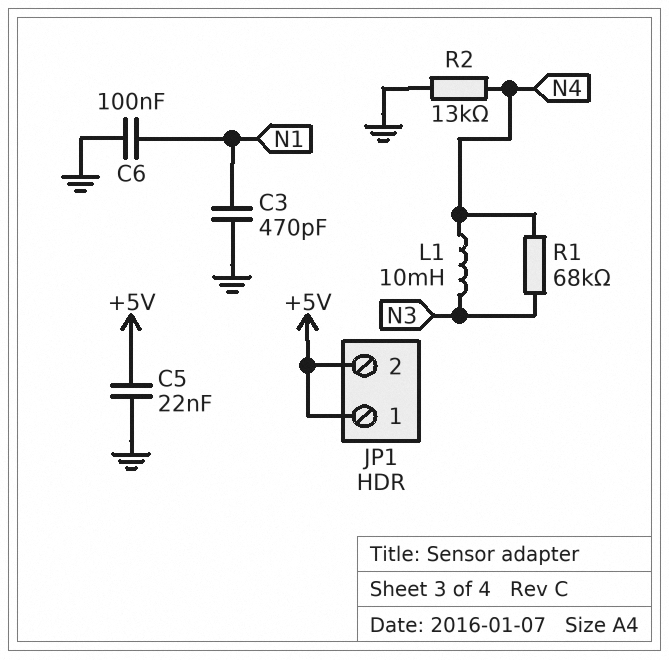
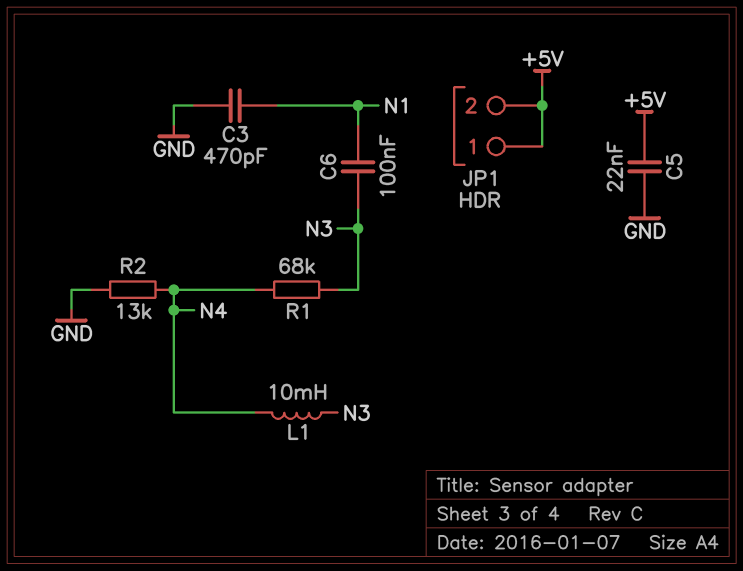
C6: 100nF (GND, N1) -> 100nF (N1, N3)

